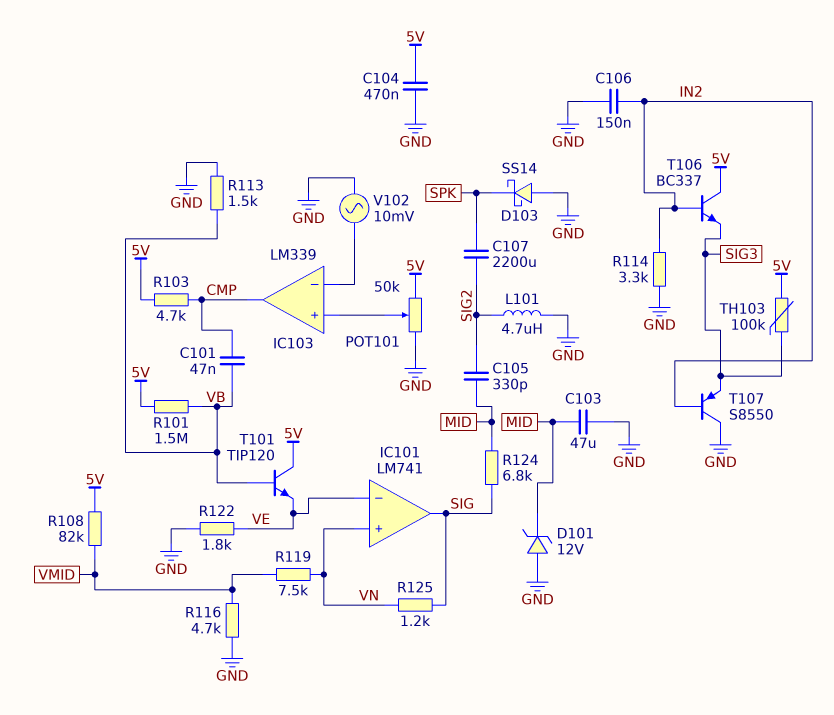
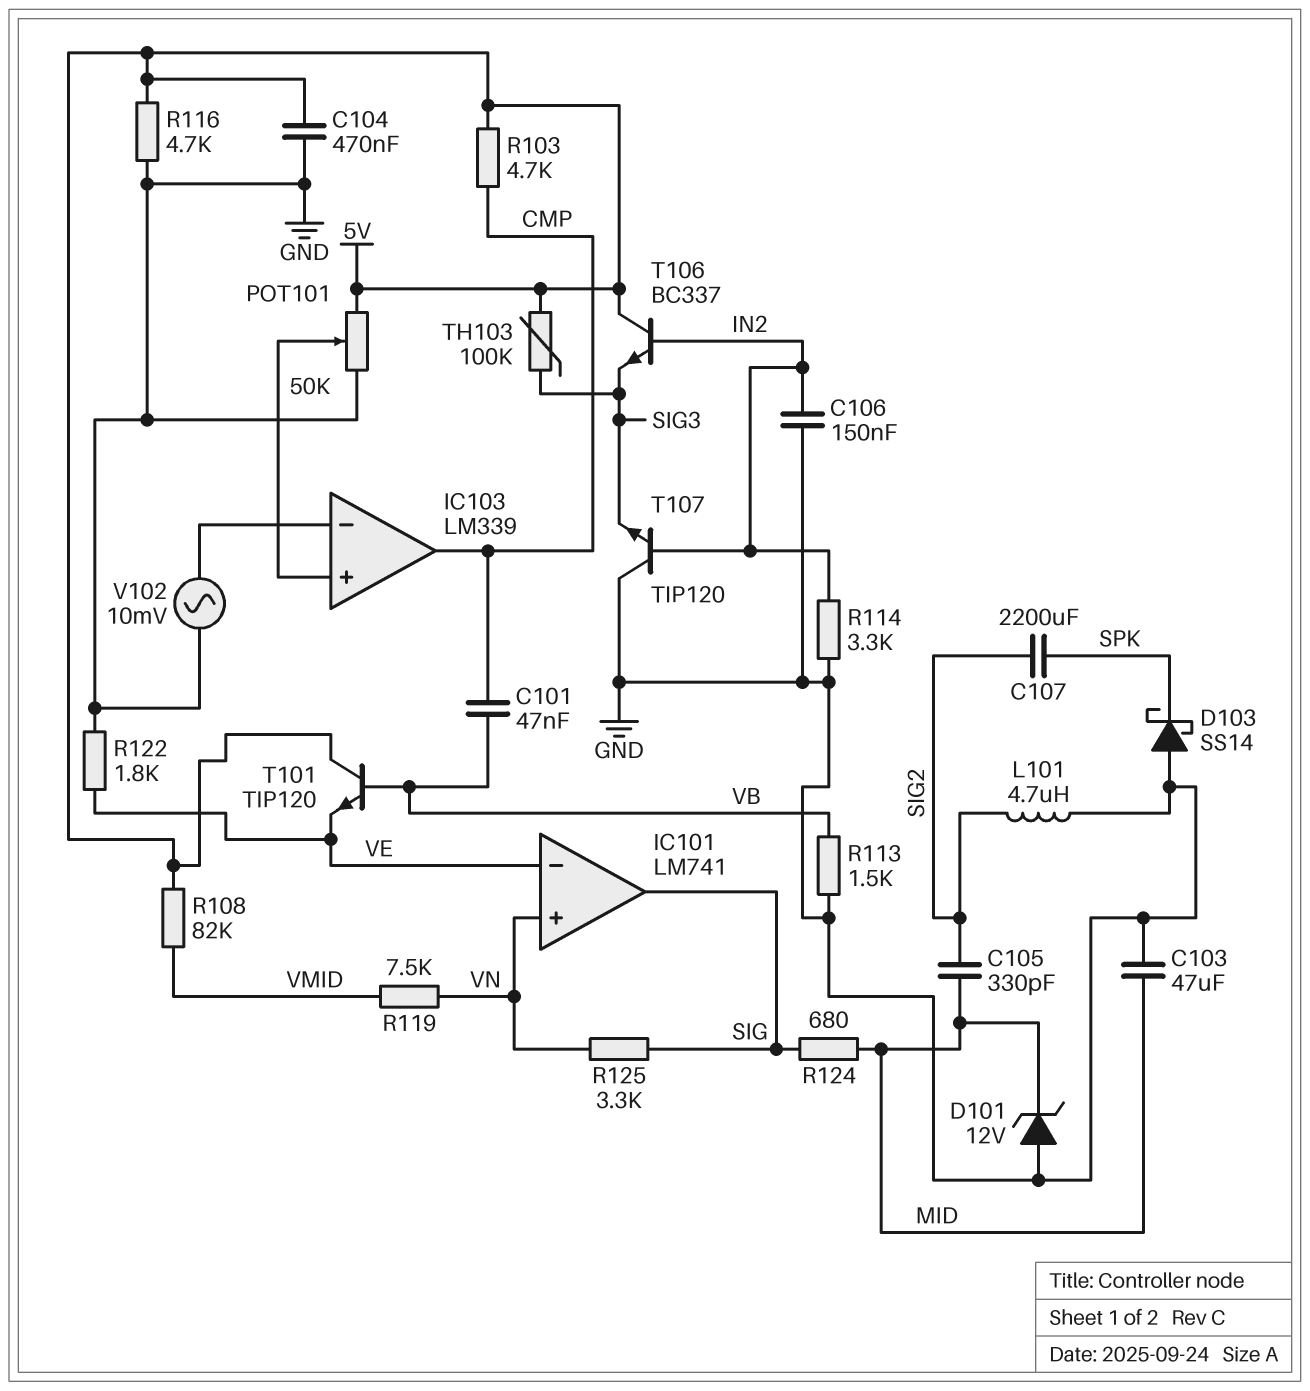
R101: 1.5M (5V, VB) -> none
R116: 4.7k (GND, VMID) -> 4.7k (5V, GND)
R124: 6.8k (MID, SIG) -> 680 (MID, SIG)
R125: 1.2k (SIG, VN) -> 3.3k (SIG, VN)
T107: PNP S8550 (B IN2, C GND, E SIG3) -> NPN TIP120 (B IN2, C GND, E SIG3)

